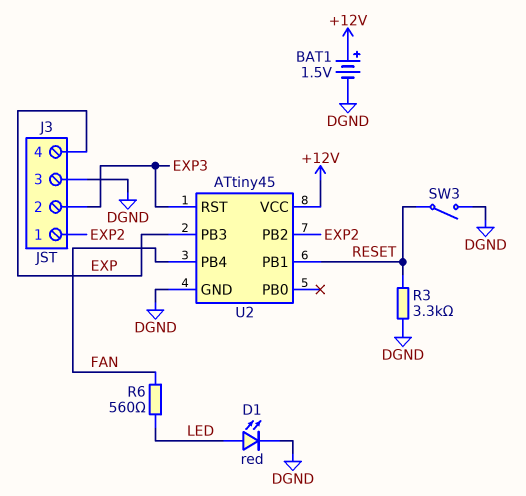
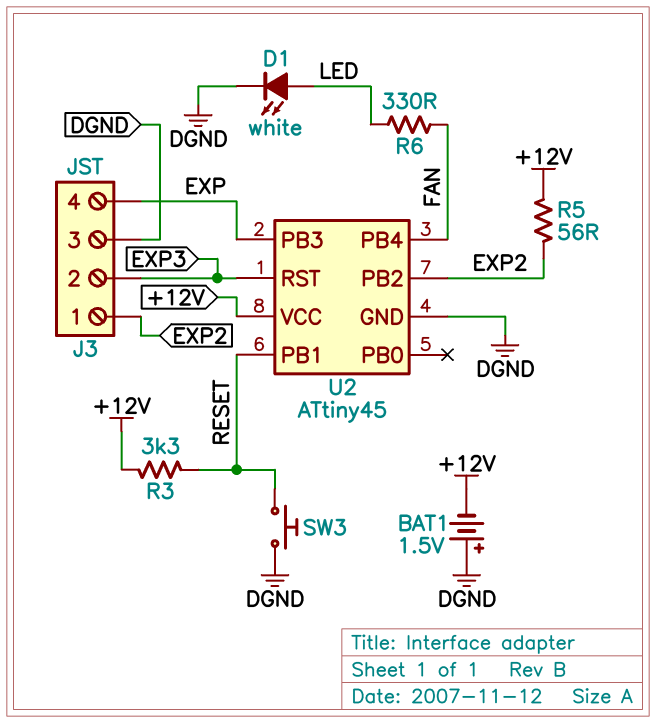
BAT1: 1.5V (plus +12V, minus DGND) -> 1.5V (plus DGND, minus +12V)
D1: LED red (A LED, K DGND) -> LED white (A LED, K DGND)
R3: 3.3k (DGND, RESET) -> 3.3k (+12V, RESET)
R5: none -> 56 (+12V, EXP2)
R6: 560 (FAN, LED) -> 330 (FAN, LED)
SW3: switch (DGND, RESET) -> button (DGND, RESET)

